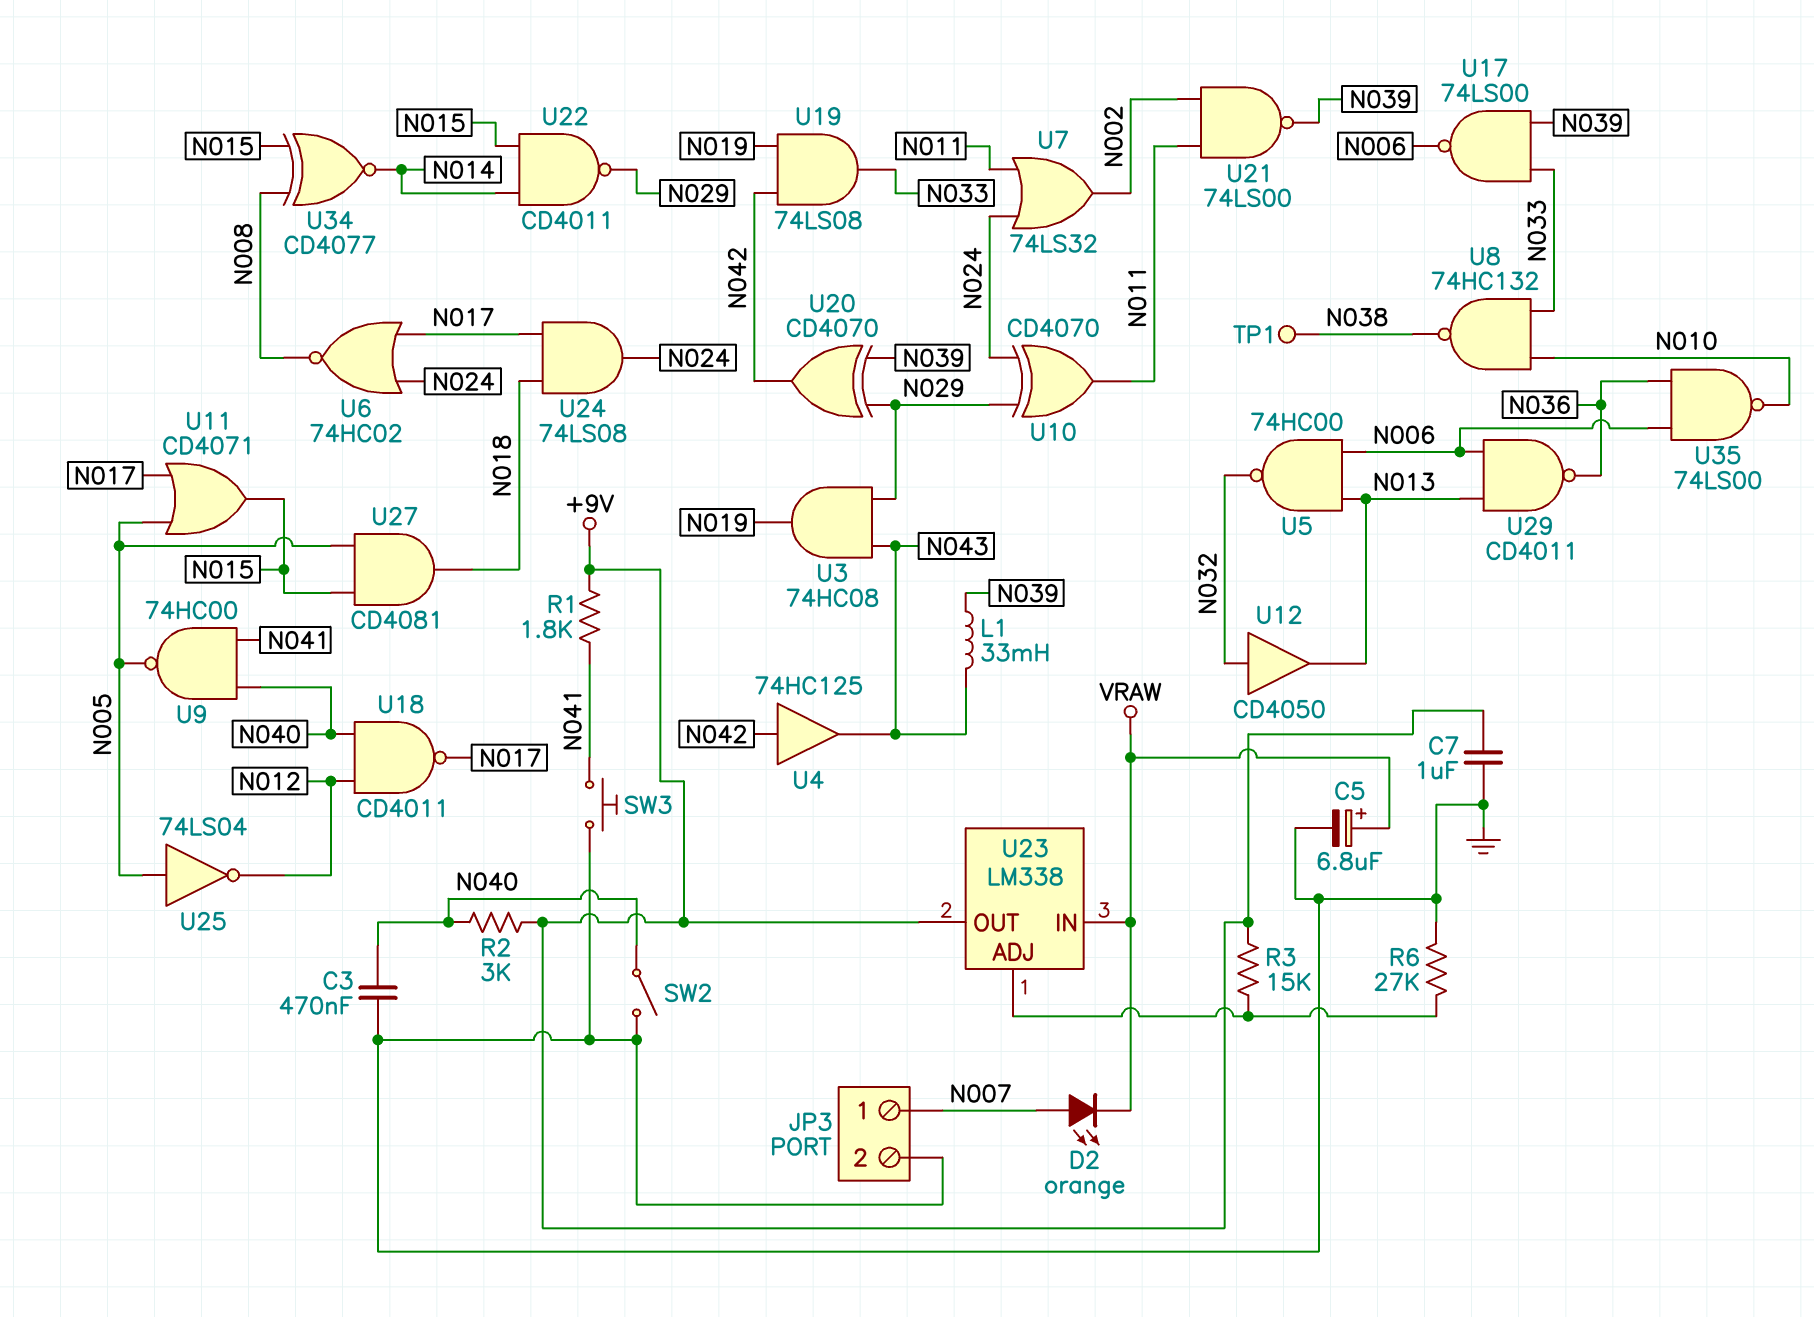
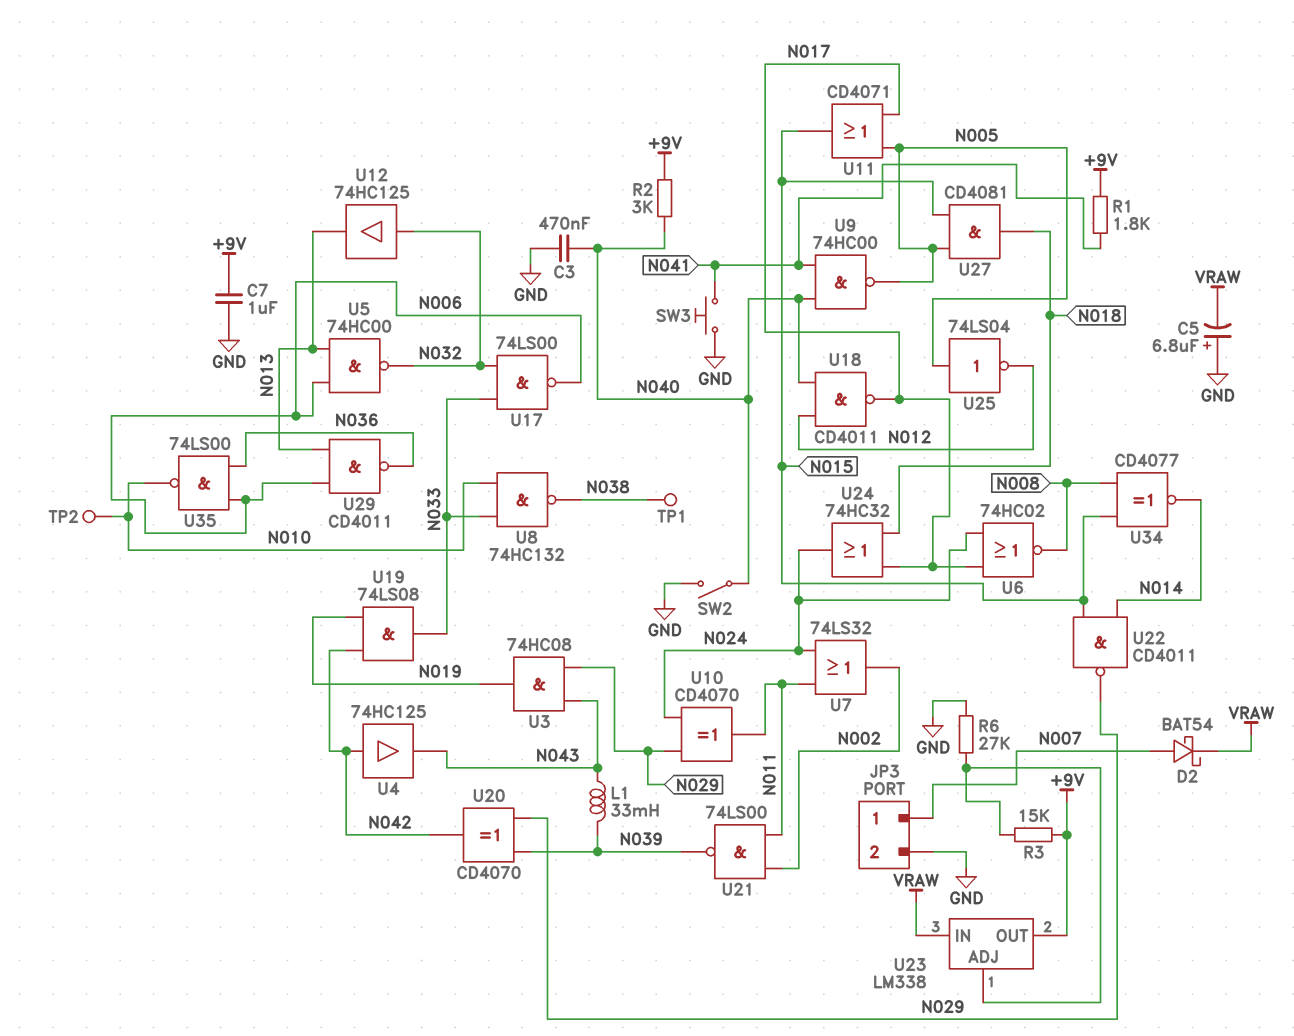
C5: 6.8uF (plus VRAW, minus GND) -> 6.8uF (plus GND, minus VRAW)
D2: LED orange (A N007, K VRAW) -> schottky BAT54 (A N007, K VRAW)
TP2: none -> test point (N010)
U12: buffer CD4050 (in N032, out N013) -> buffer 74HC125 (in N032, out N013)
U17: NAND 74LS00 (in N033, in N039, out N006) -> NAND 74LS00 (in N032, in N033, out N006)
U24: AND 74LS08 (in N017, in N018, out N024) -> OR 74HC32 (in N017, in N018, out N024)

